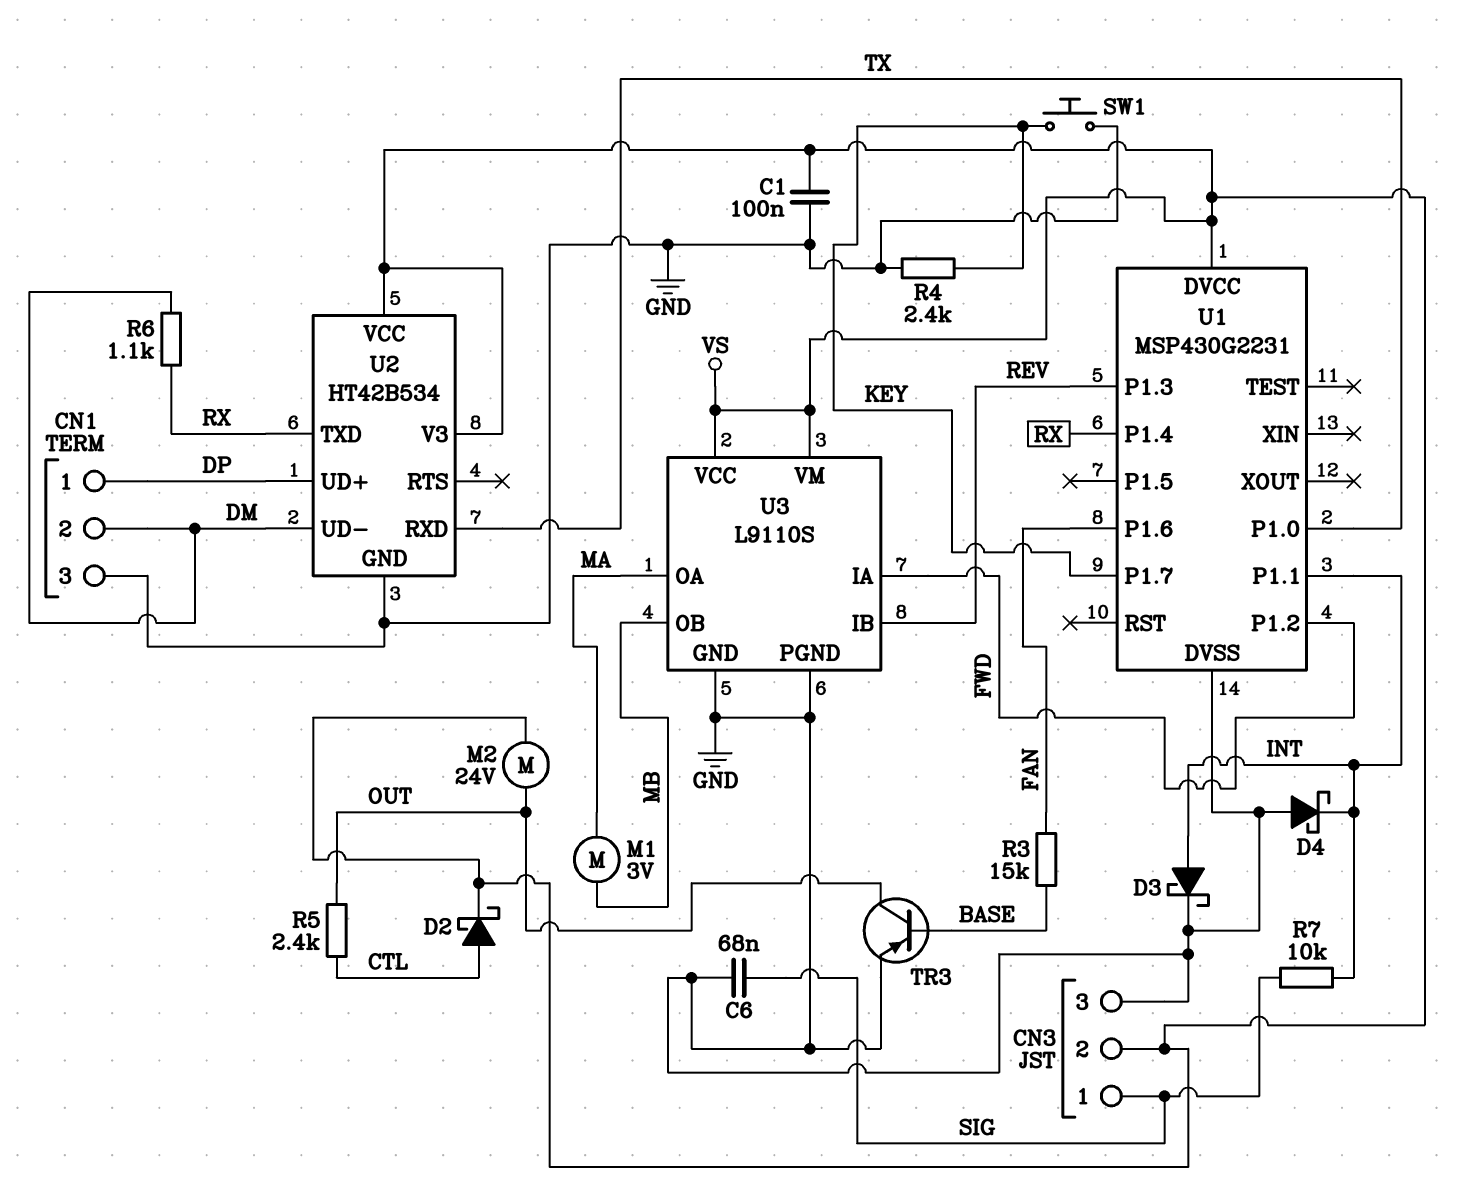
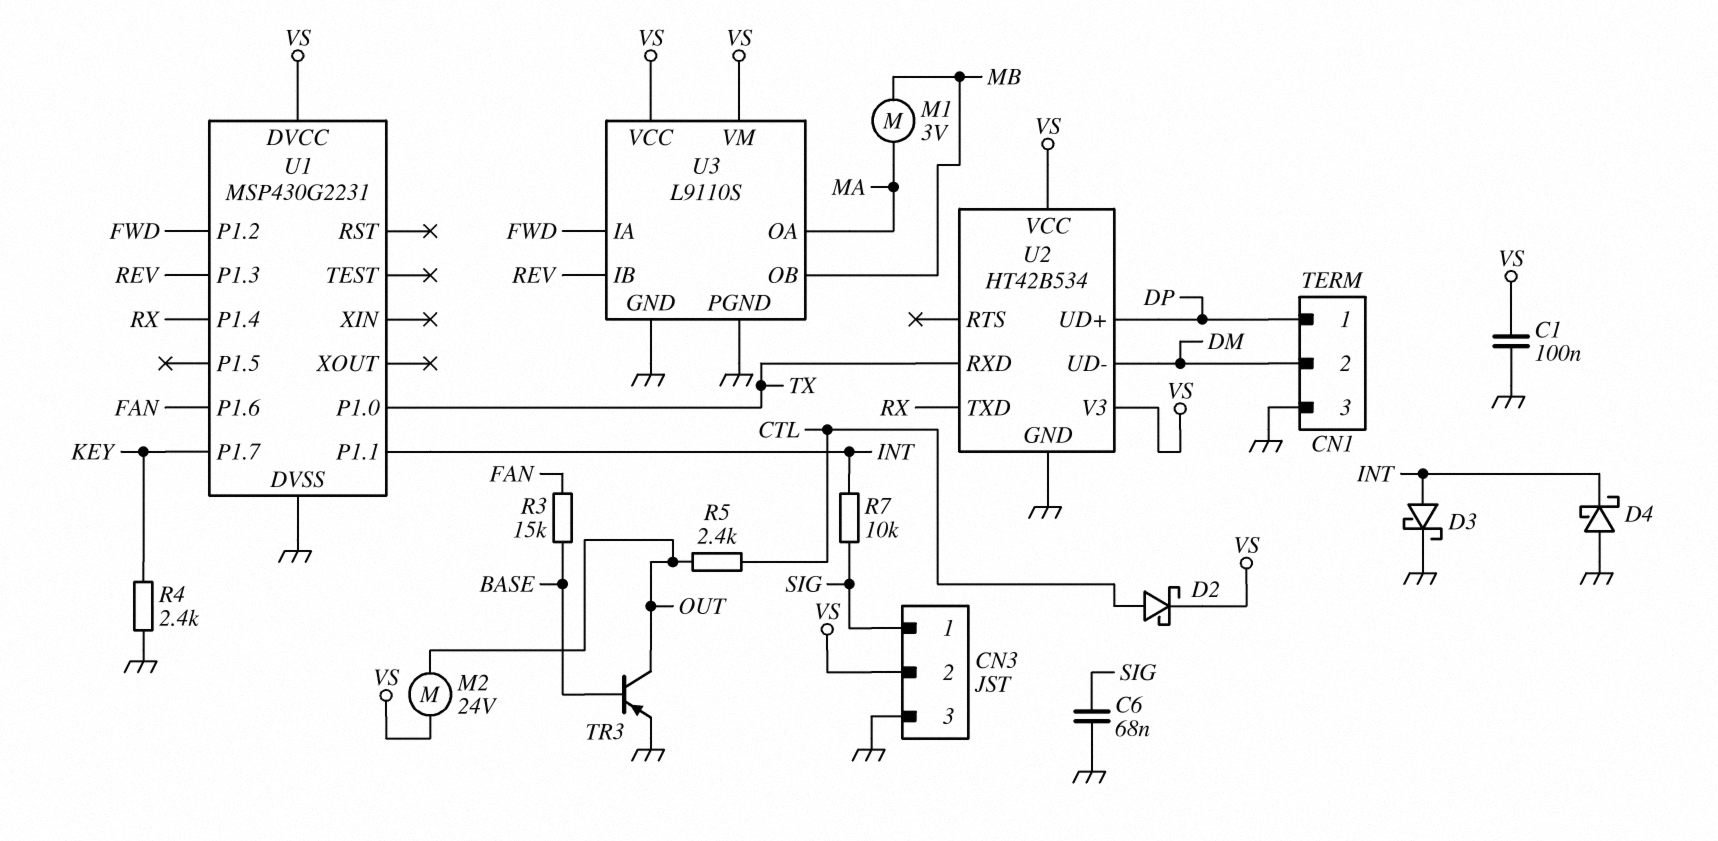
R6: 1.1k (DM, RX) -> none
SW1: button (GND, KEY) -> none

